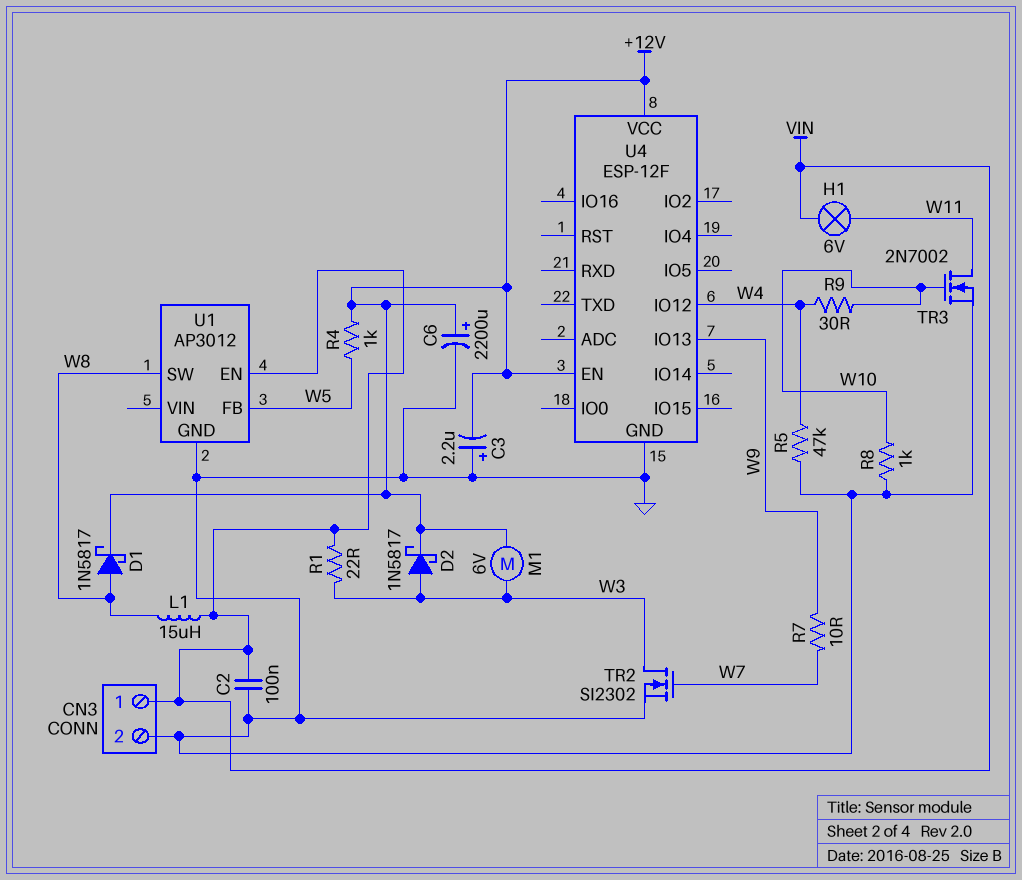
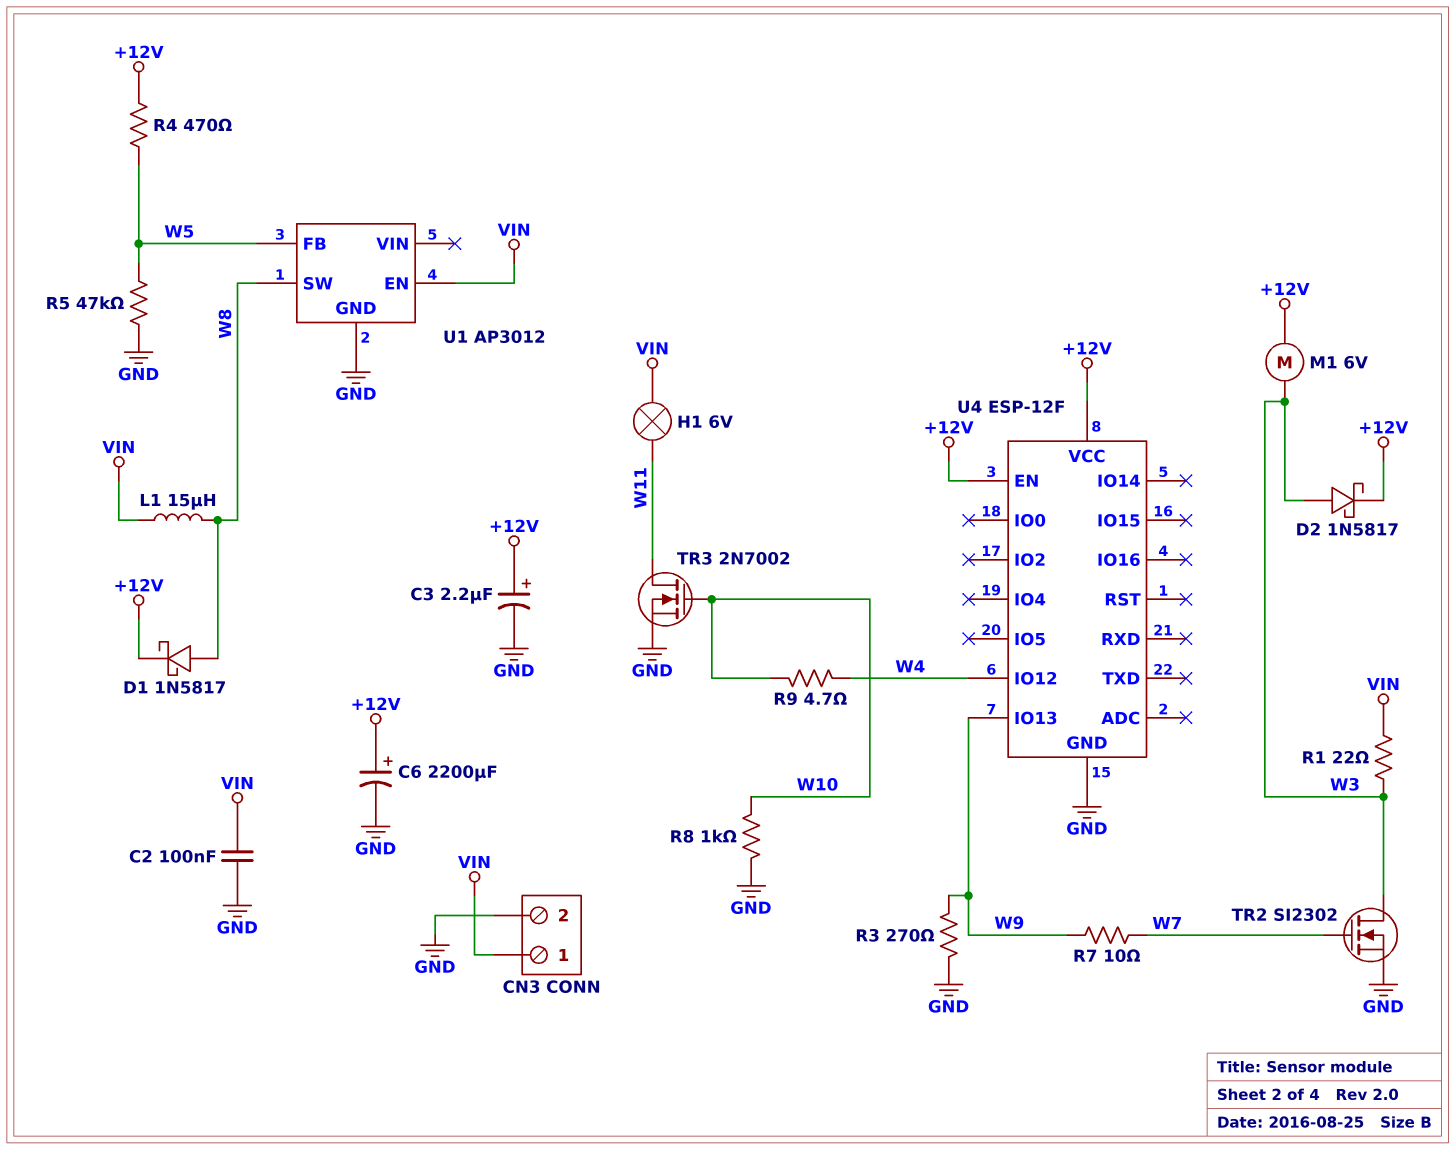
C3: 2.2uF (plus GND, minus +12V) -> 2.2uF (plus +12V, minus GND)
R3: none -> 270 (GND, W9)
R4: 1k (+12V, W5) -> 470 (+12V, W5)
R5: 47k (GND, W4) -> 47k (GND, W5)
R9: 30 (W4, W10) -> 4.7 (W4, W10)

